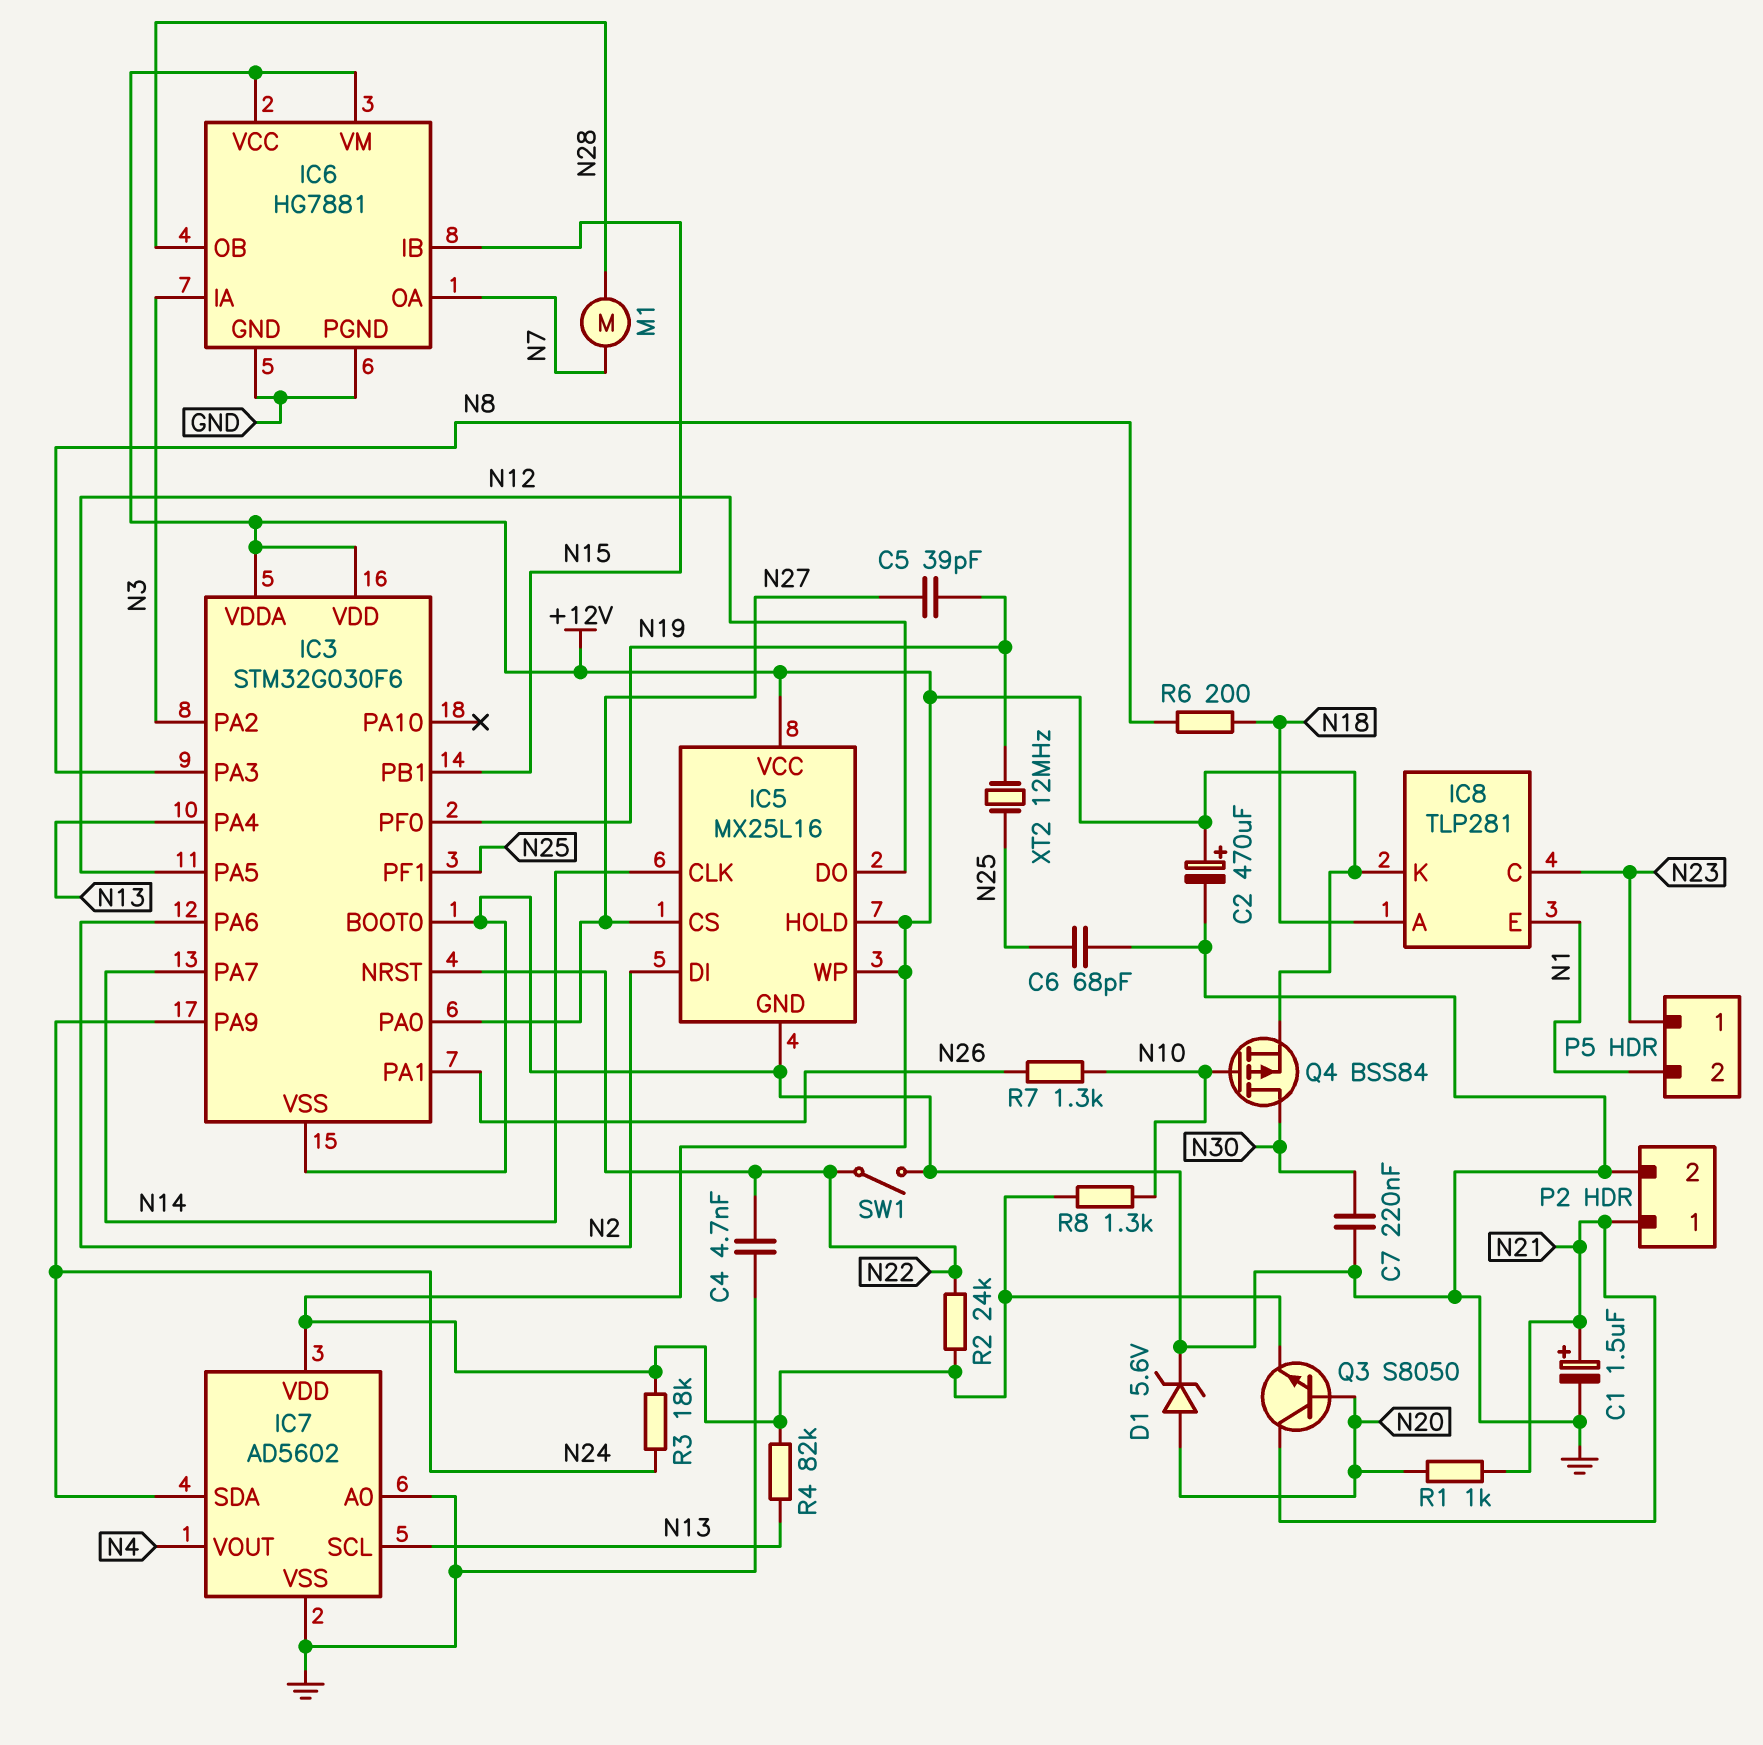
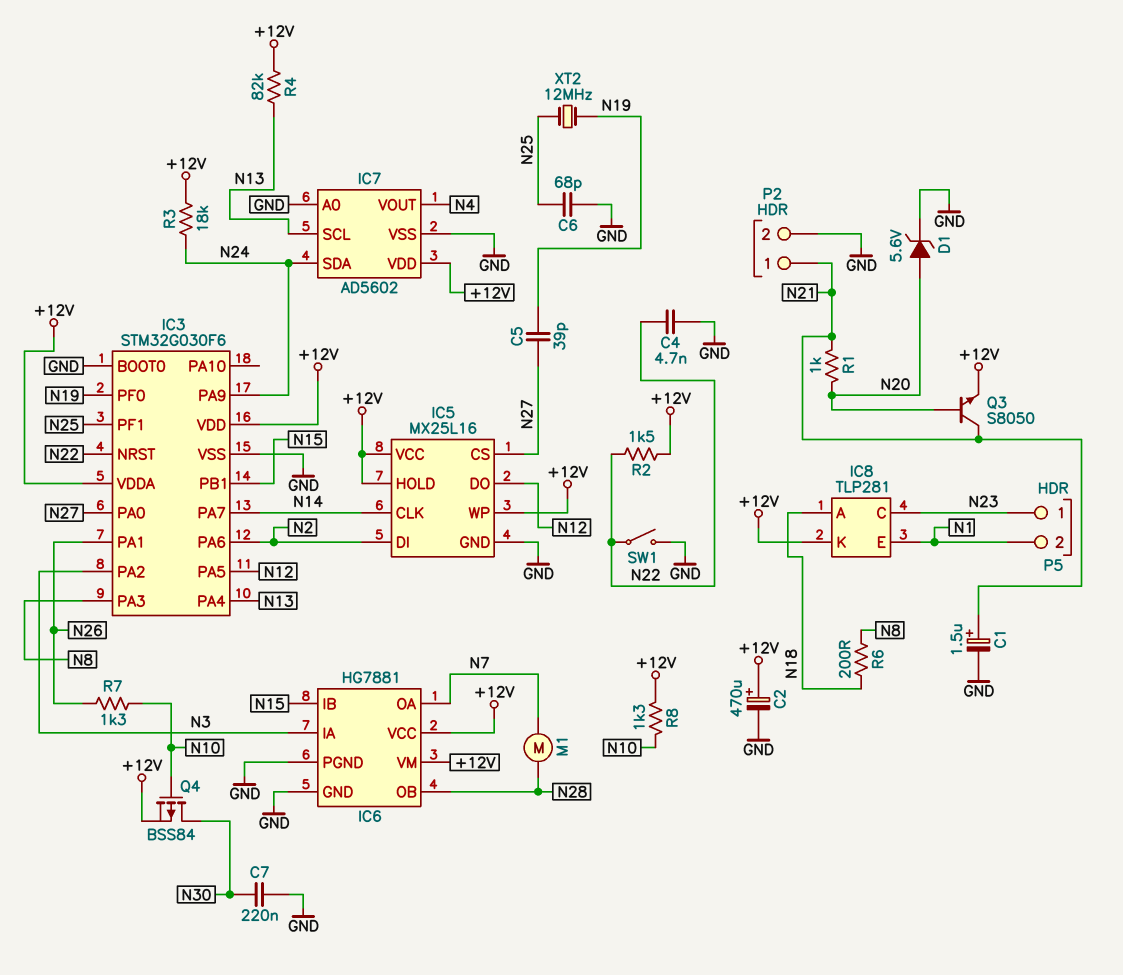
R2: 24k (+12V, N22) -> 1.5k (+12V, N22)

